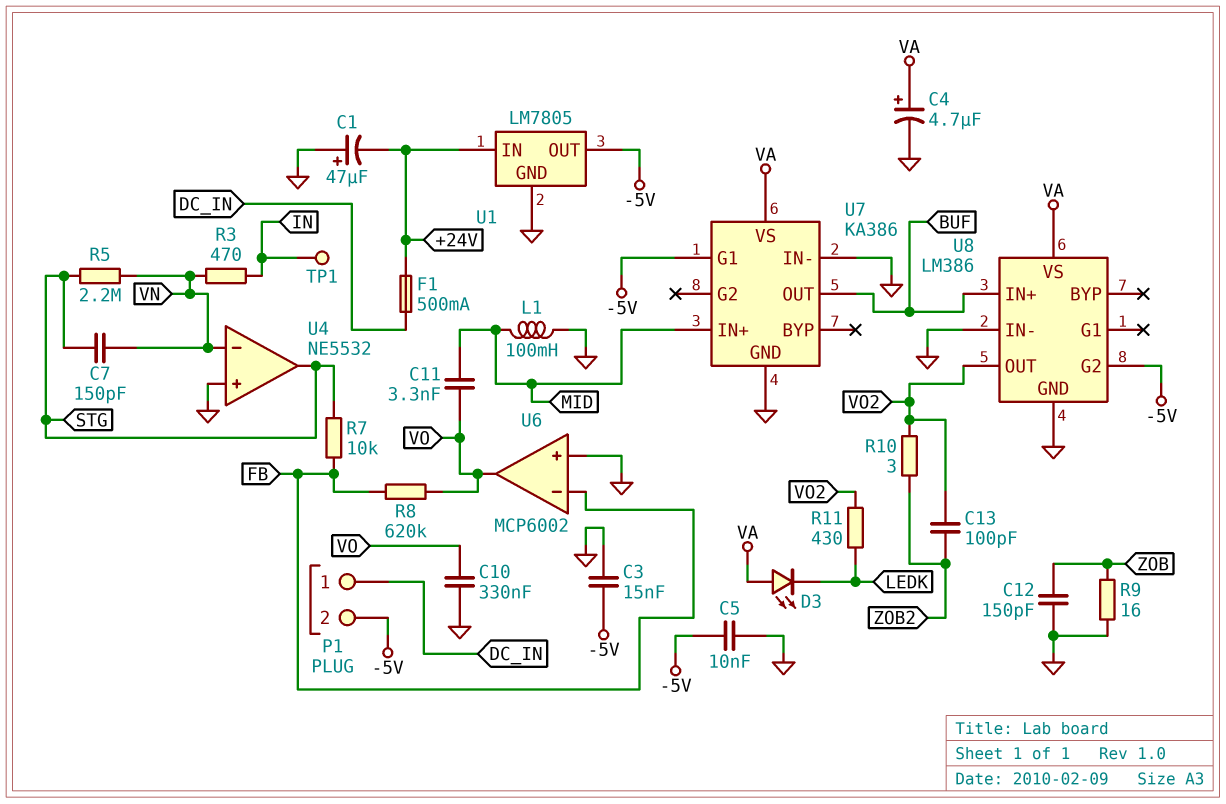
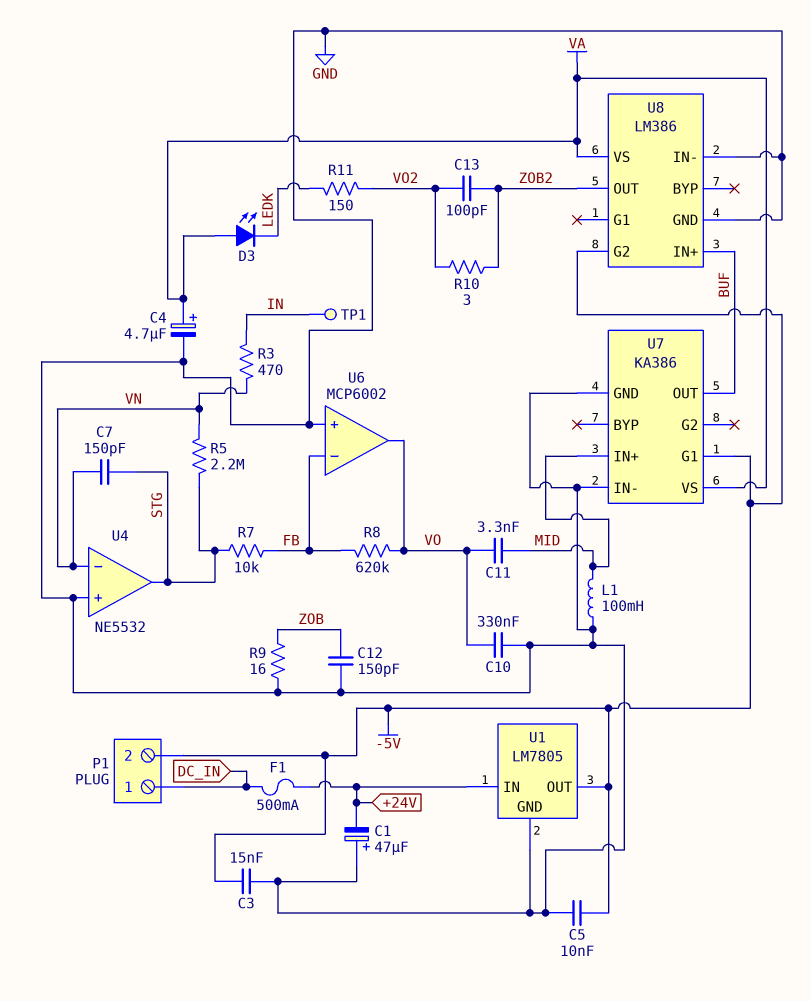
R11: 430 (LEDK, VO2) -> 150 (LEDK, VO2)
U8 pin OUT: VO2 -> ZOB2

